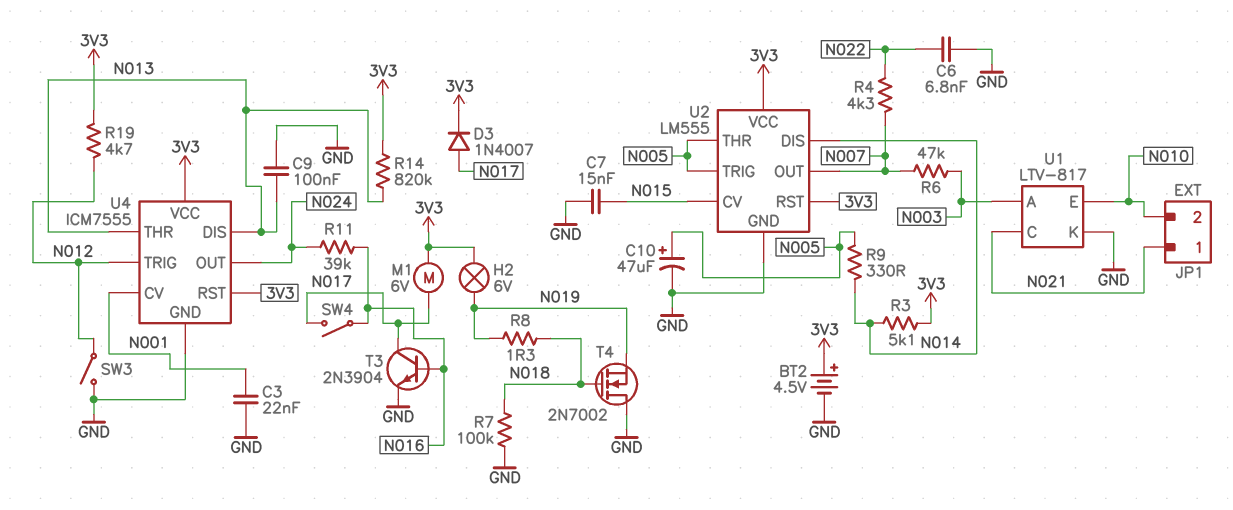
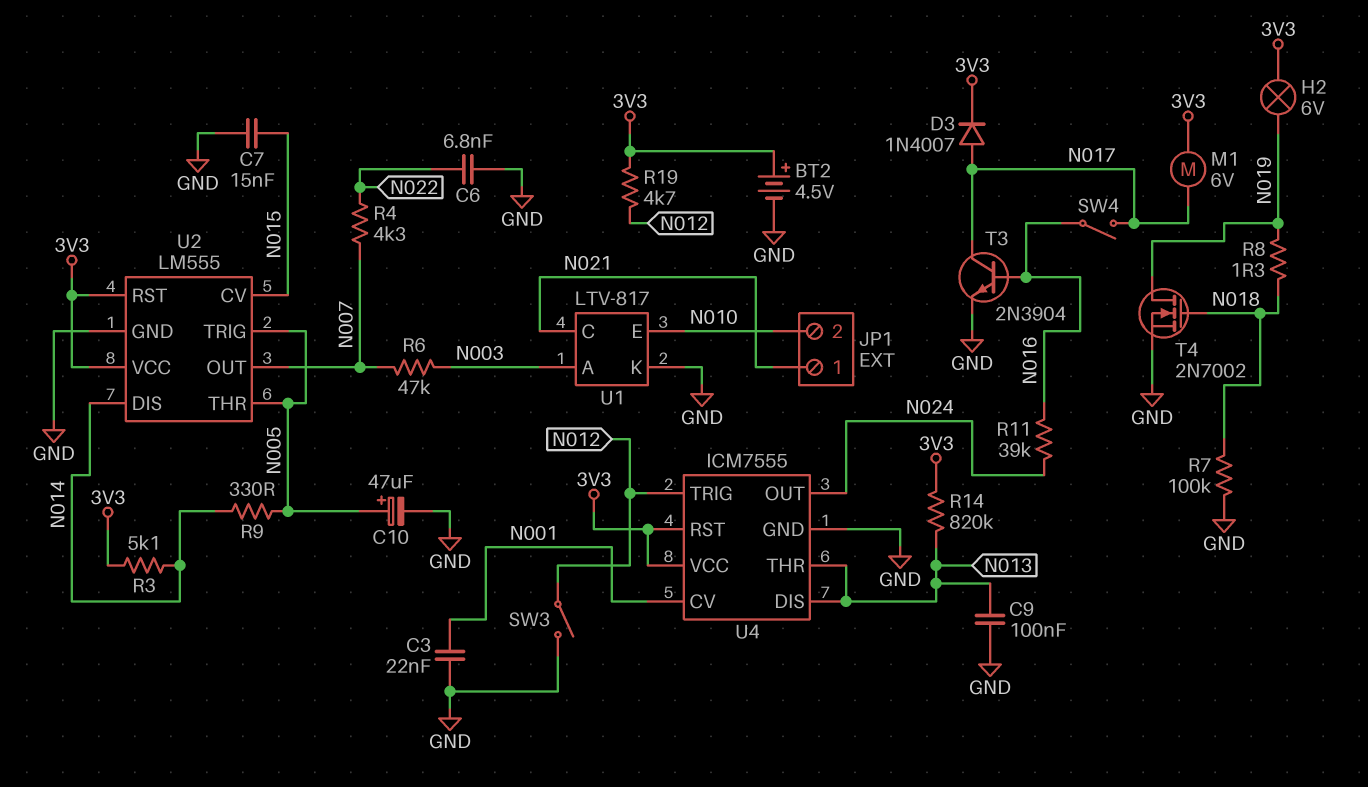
T4: NMOS 2N7002 (G N018, D GND, S N019) -> NMOS 2N7002 (G N018, D N019, S GND)

